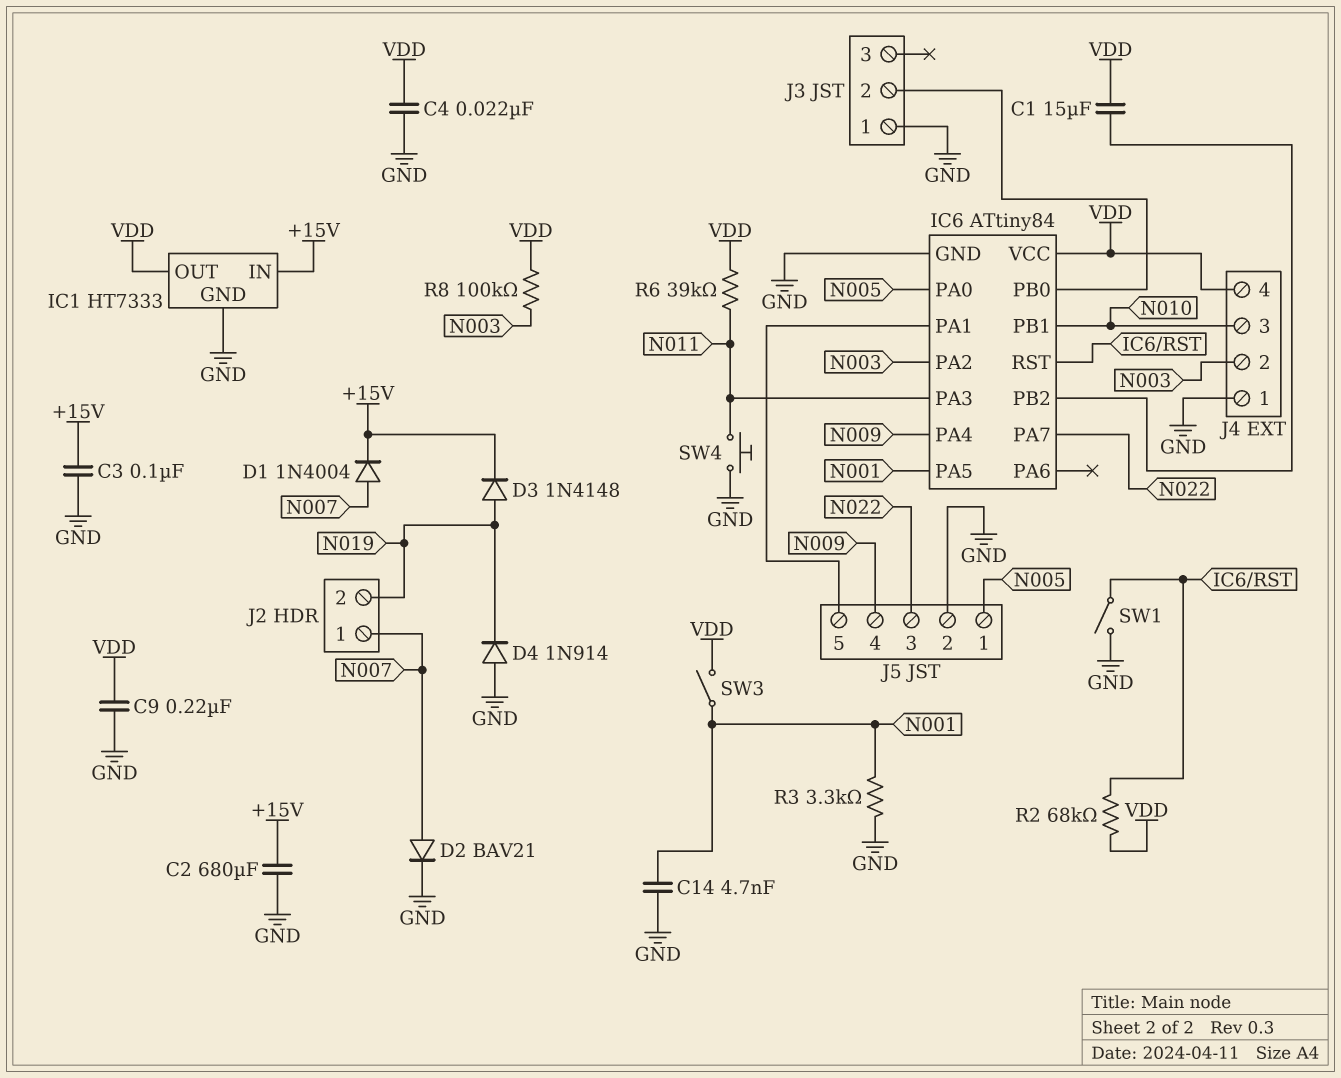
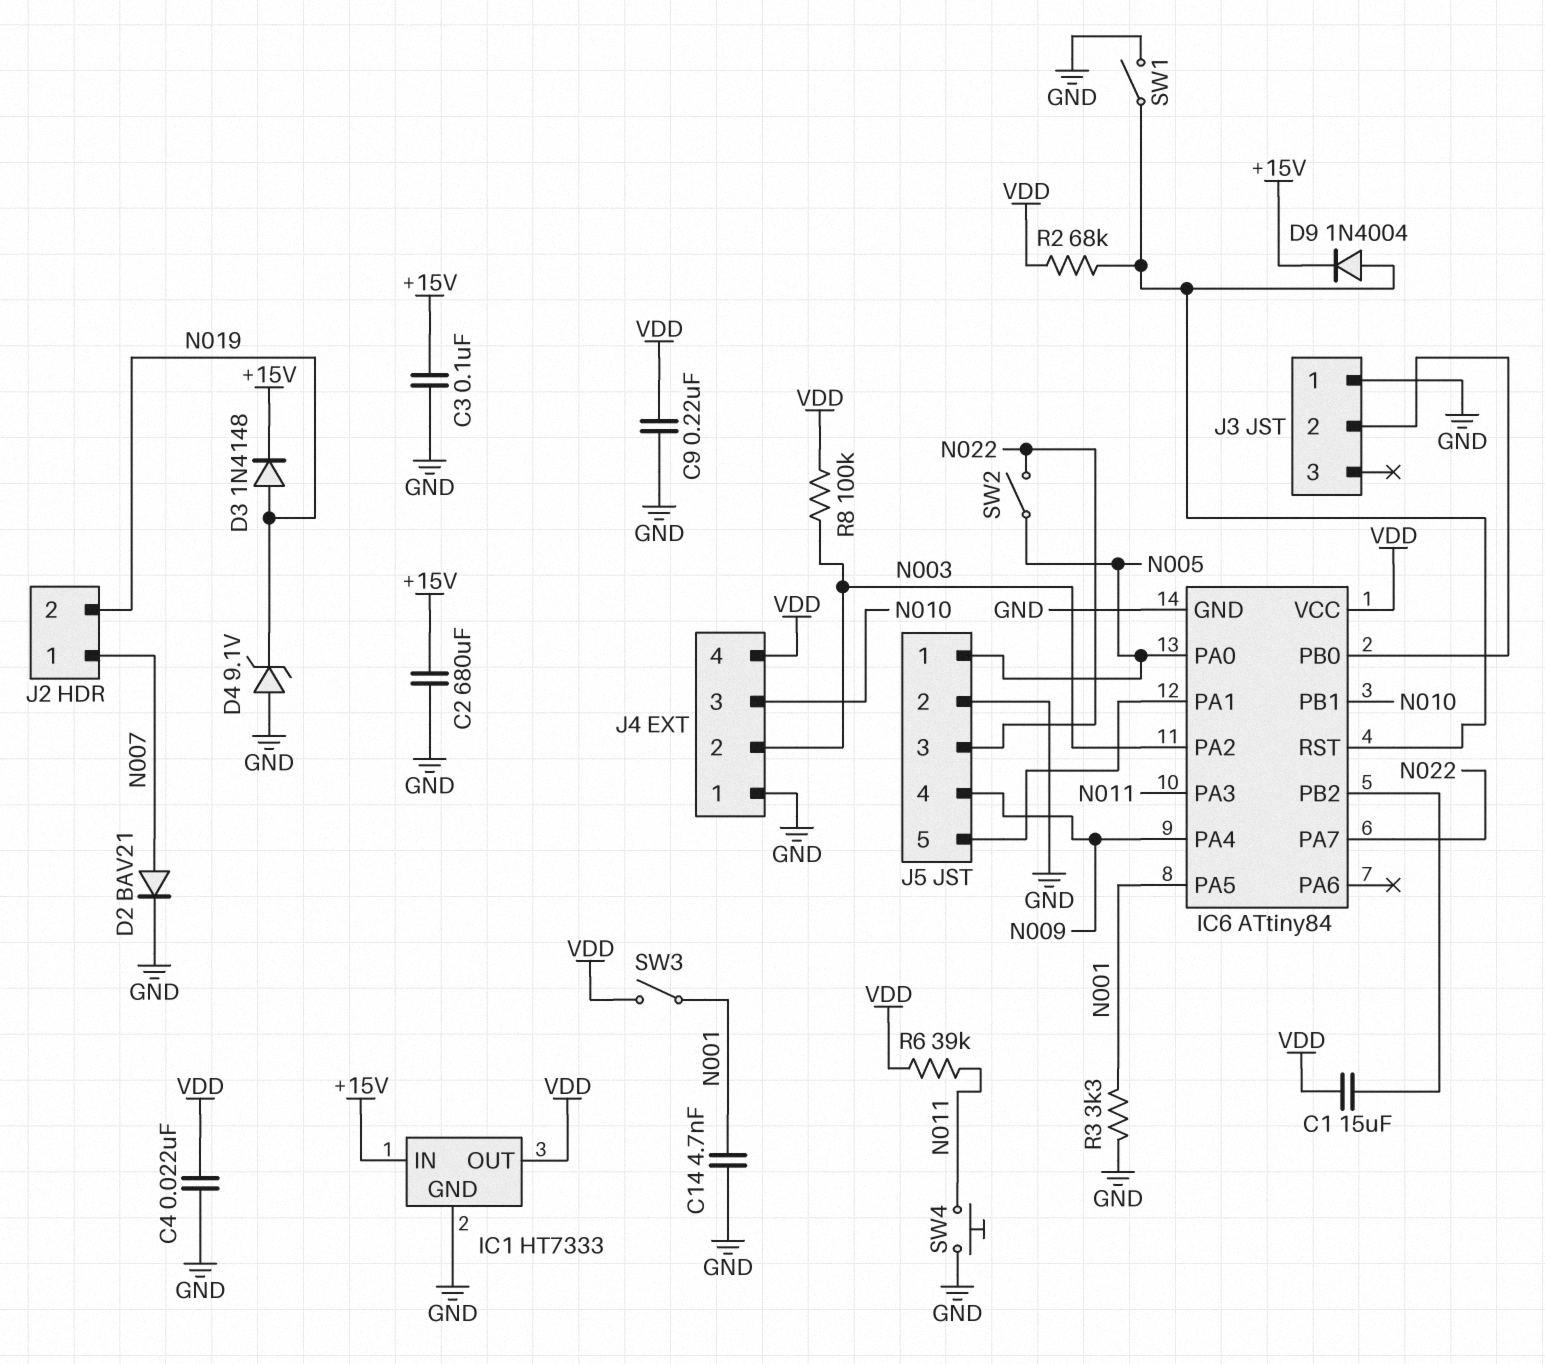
D1: diode 1N4004 (A N007, K +15V) -> none
D4: diode 1N914 (A GND, K N019) -> zener 9.1V (A GND, K N019)
D9: none -> diode 1N4004 (A IC6/RST, K +15V)
SW2: none -> switch (N005, N022)

